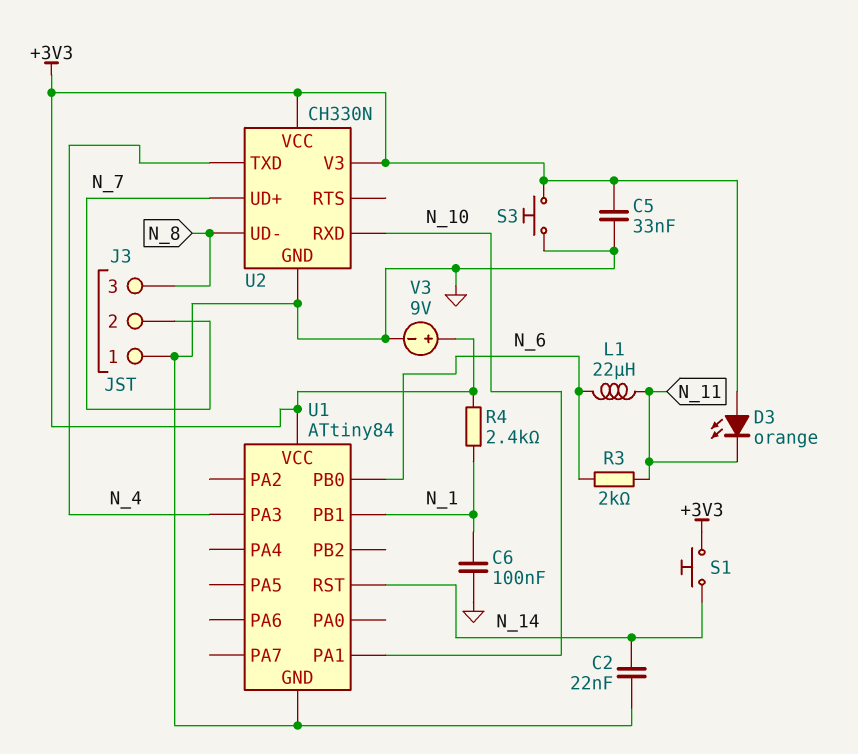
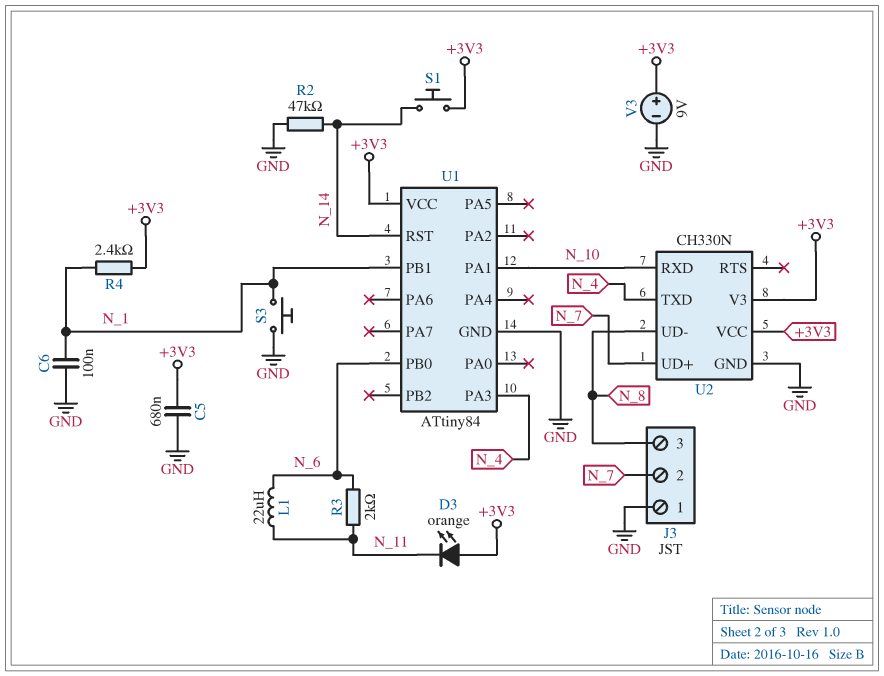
C2: 22nF (GND, N_14) -> none
C5: 33nF (+3V3, GND) -> 680nF (+3V3, GND)
R2: none -> 47k (GND, N_14)
S3: button (+3V3, GND) -> button (GND, N_1)

